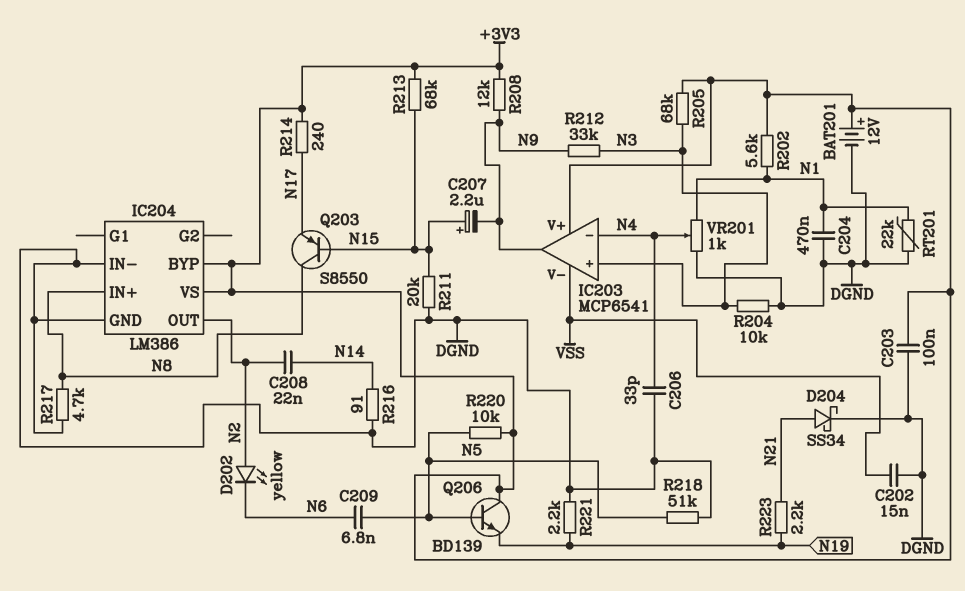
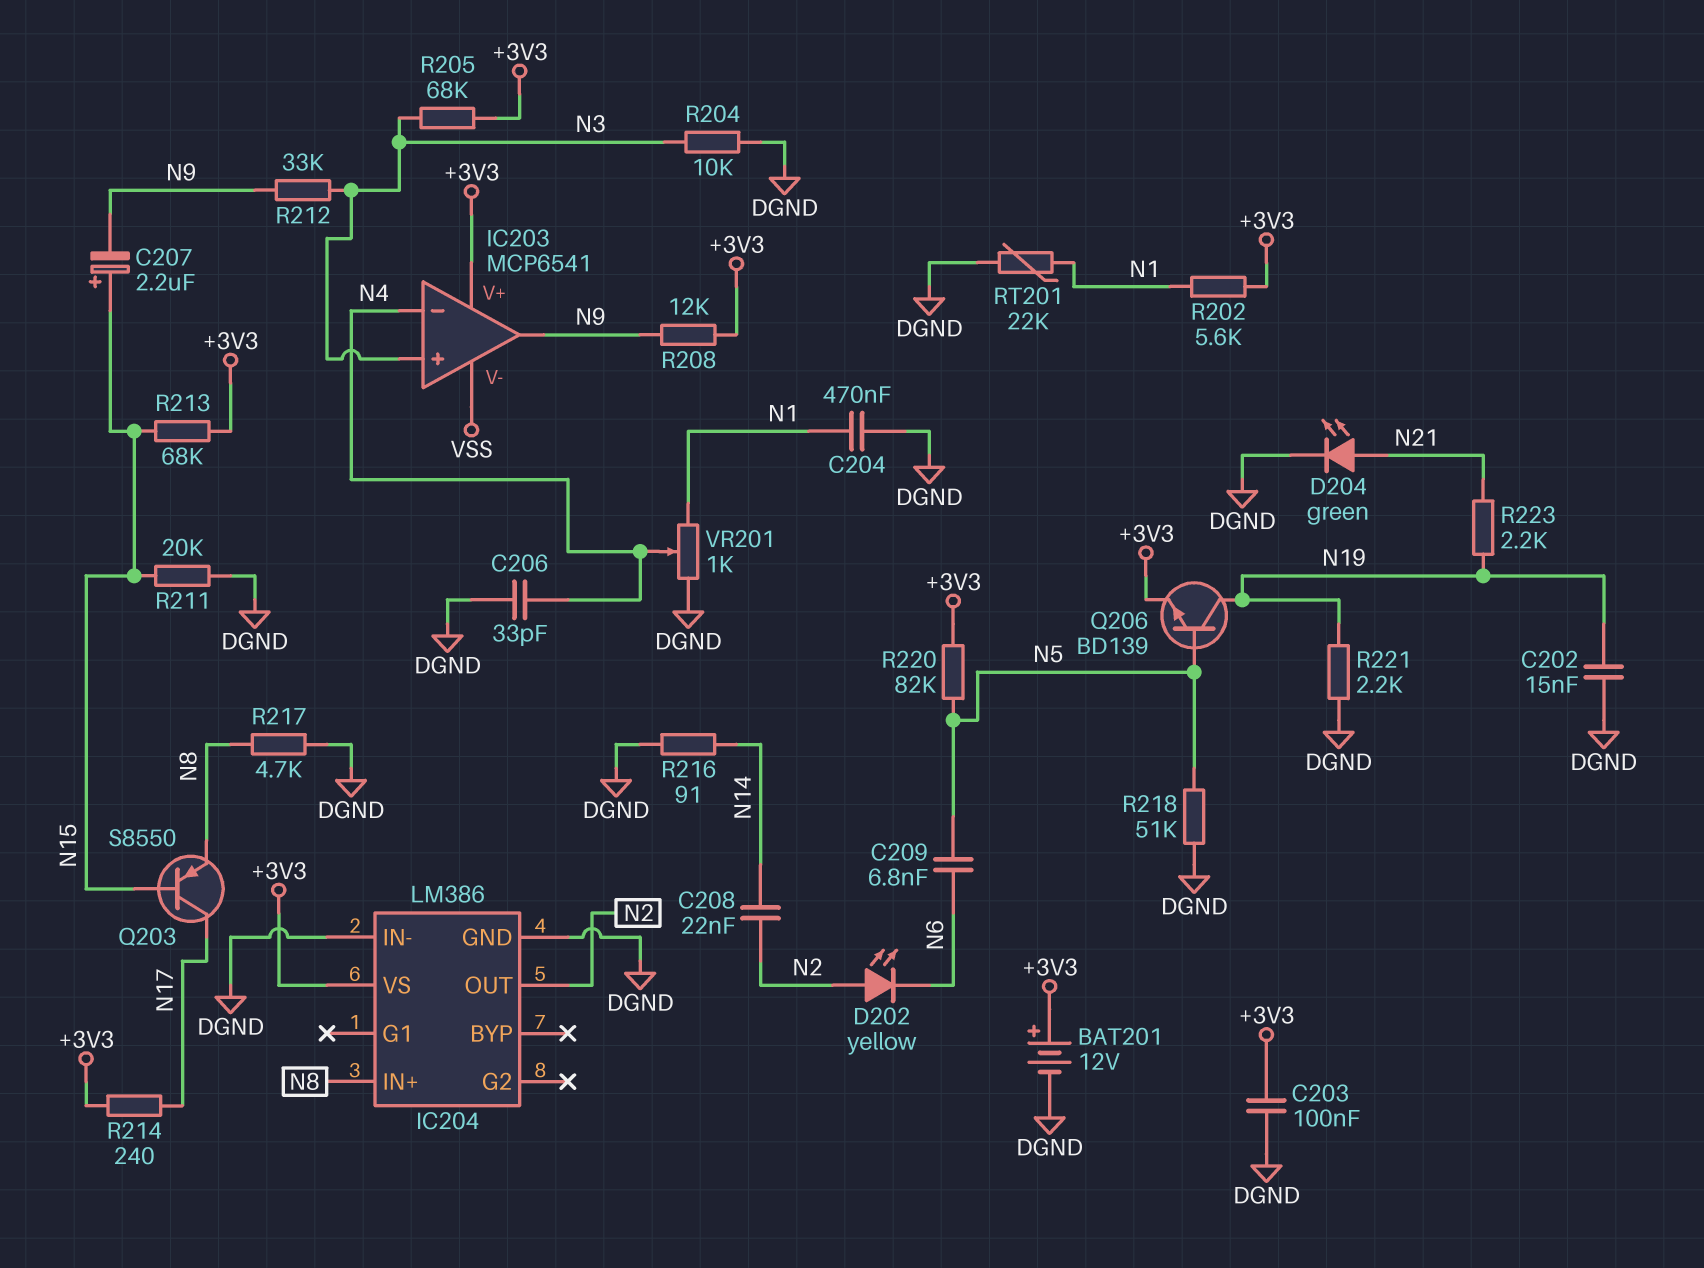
C202: 15nF (DGND, VSS) -> 15nF (DGND, N19)
D204: schottky SS34 (A N21, K DGND) -> LED green (A N21, K DGND)
IC204 pin BYP: +3V3 -> none
Q203: PNP S8550 (B N15, C N8, E N17) -> PNP S8550 (B N15, C N17, E N8)
Q206: NPN BD139 (B N5, C +3V3, E N19) -> NPN BD139 (B N5, C N19, E +3V3)
R220: 10k (+3V3, N5) -> 82k (+3V3, N5)

